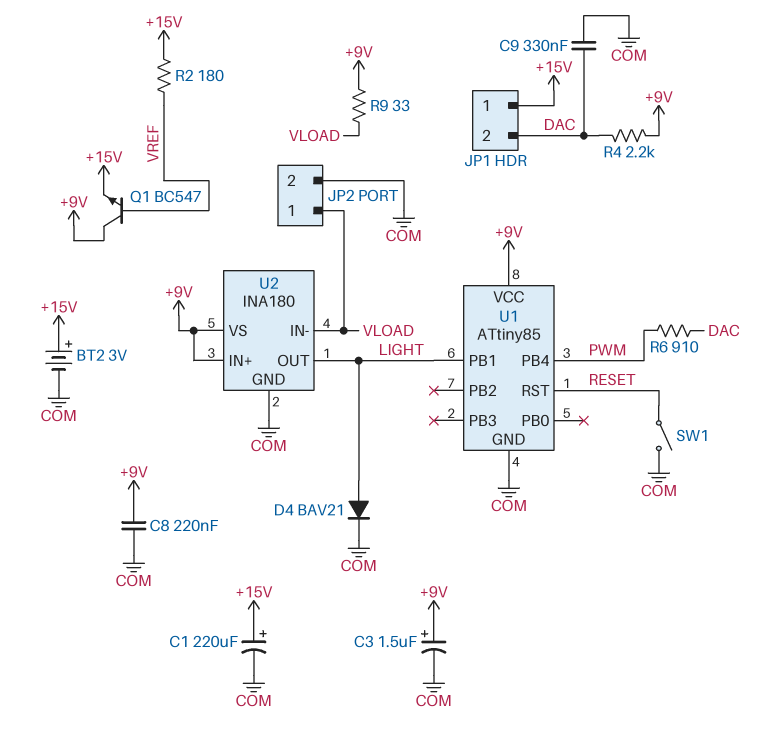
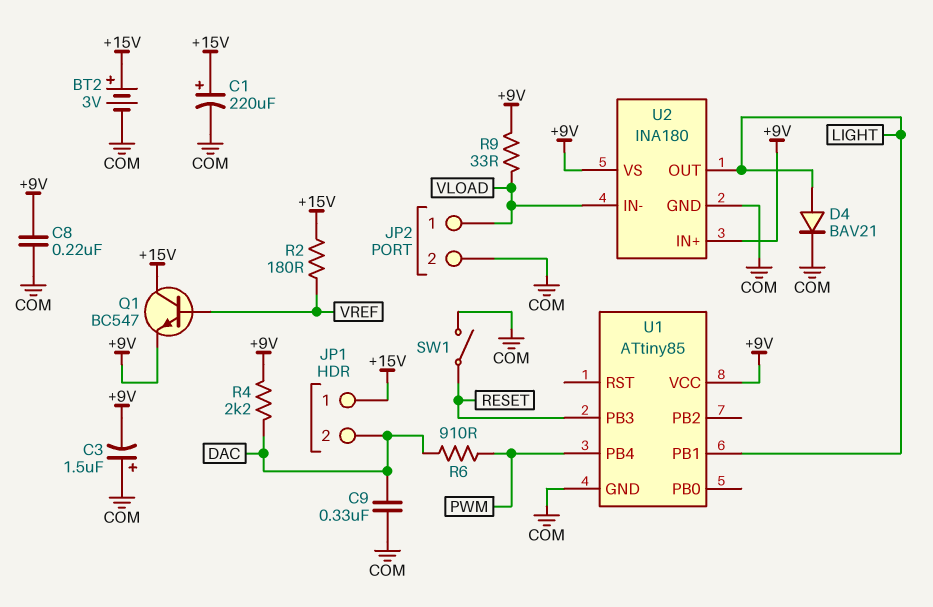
C3: 1.5uF (plus +9V, minus COM) -> 1.5uF (plus COM, minus +9V)
Q1: NPN BC547 (B VREF, C +9V, E +15V) -> NPN BC547 (B VREF, C +15V, E +9V)
U1 pin PB3: none -> RESET
U1 pin RST: RESET -> none

